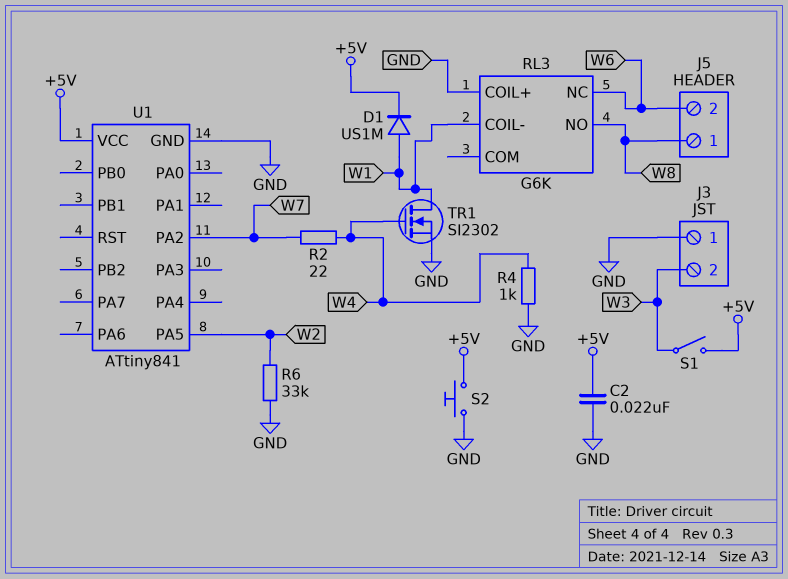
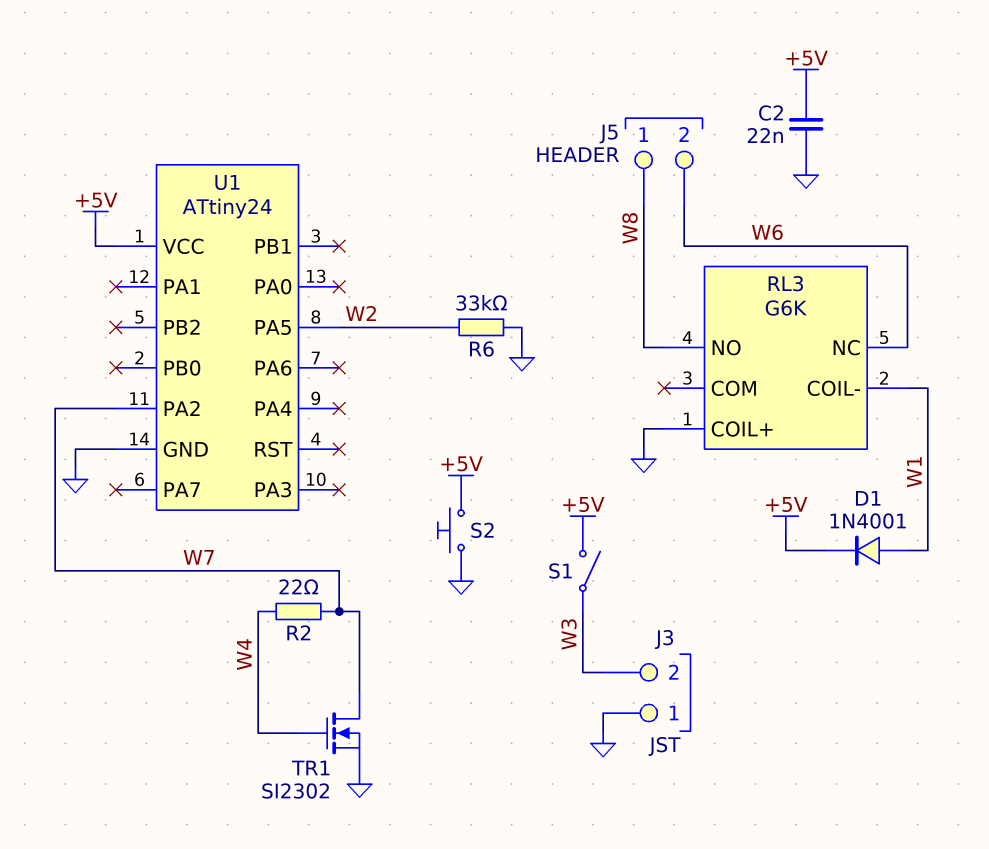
D1: diode US1M (A W1, K +5V) -> diode 1N4001 (A W1, K +5V)
R4: 1k (GND, W4) -> none
TR1: NMOS SI2302 (G W4, D W1, S GND) -> NMOS SI2302 (G W4, D W7, S GND)
U1: ATtiny841 -> ATtiny24

